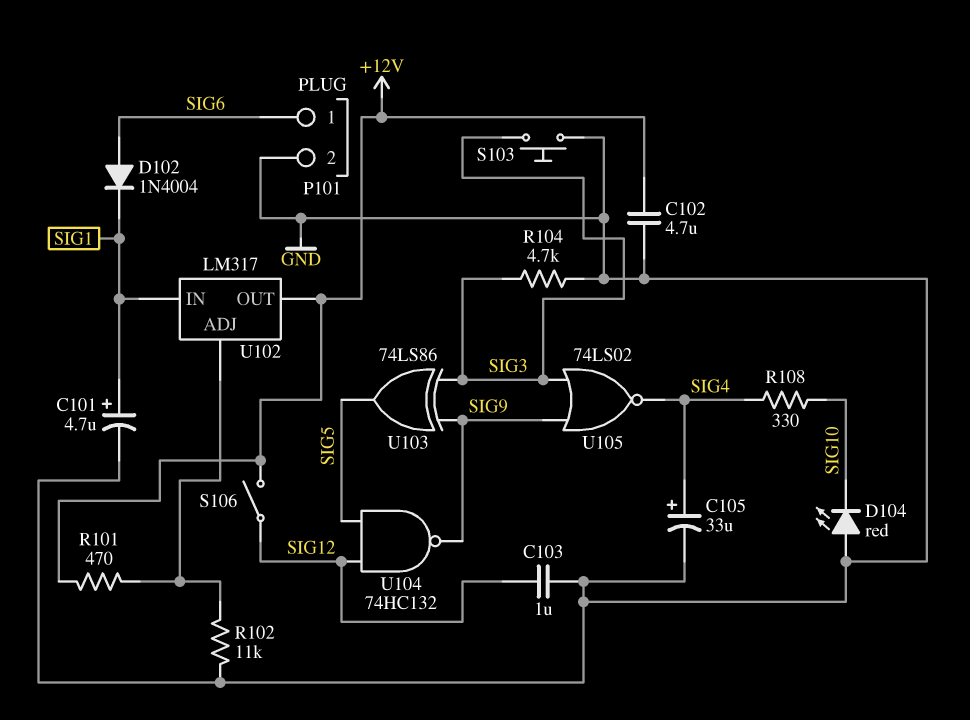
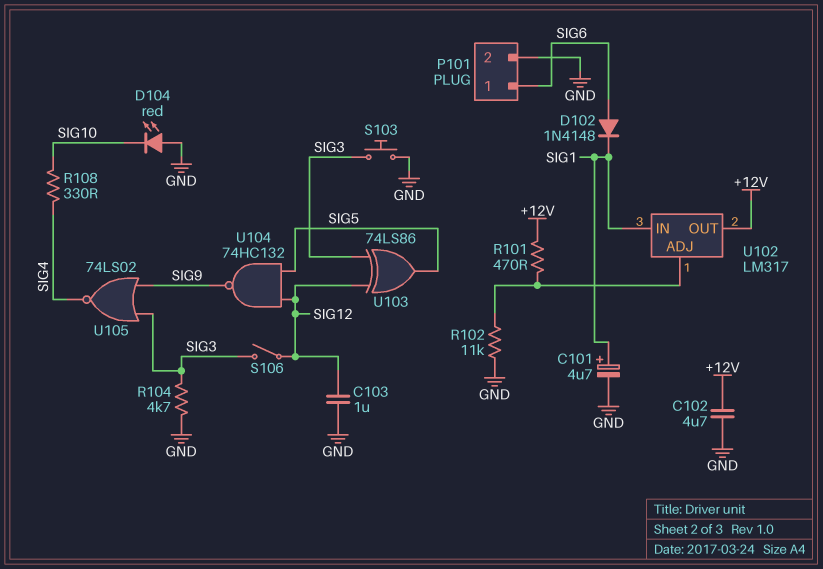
C105: 33uF (plus SIG4, minus GND) -> none
D102: diode 1N4004 (A SIG6, K SIG1) -> diode 1N4148 (A SIG6, K SIG1)
S106: switch (+12V, SIG12) -> switch (SIG3, SIG12)
U103: XOR 74LS86 (in SIG3, in SIG9, out SIG5) -> XOR 74LS86 (in SIG3, in SIG12, out SIG5)

